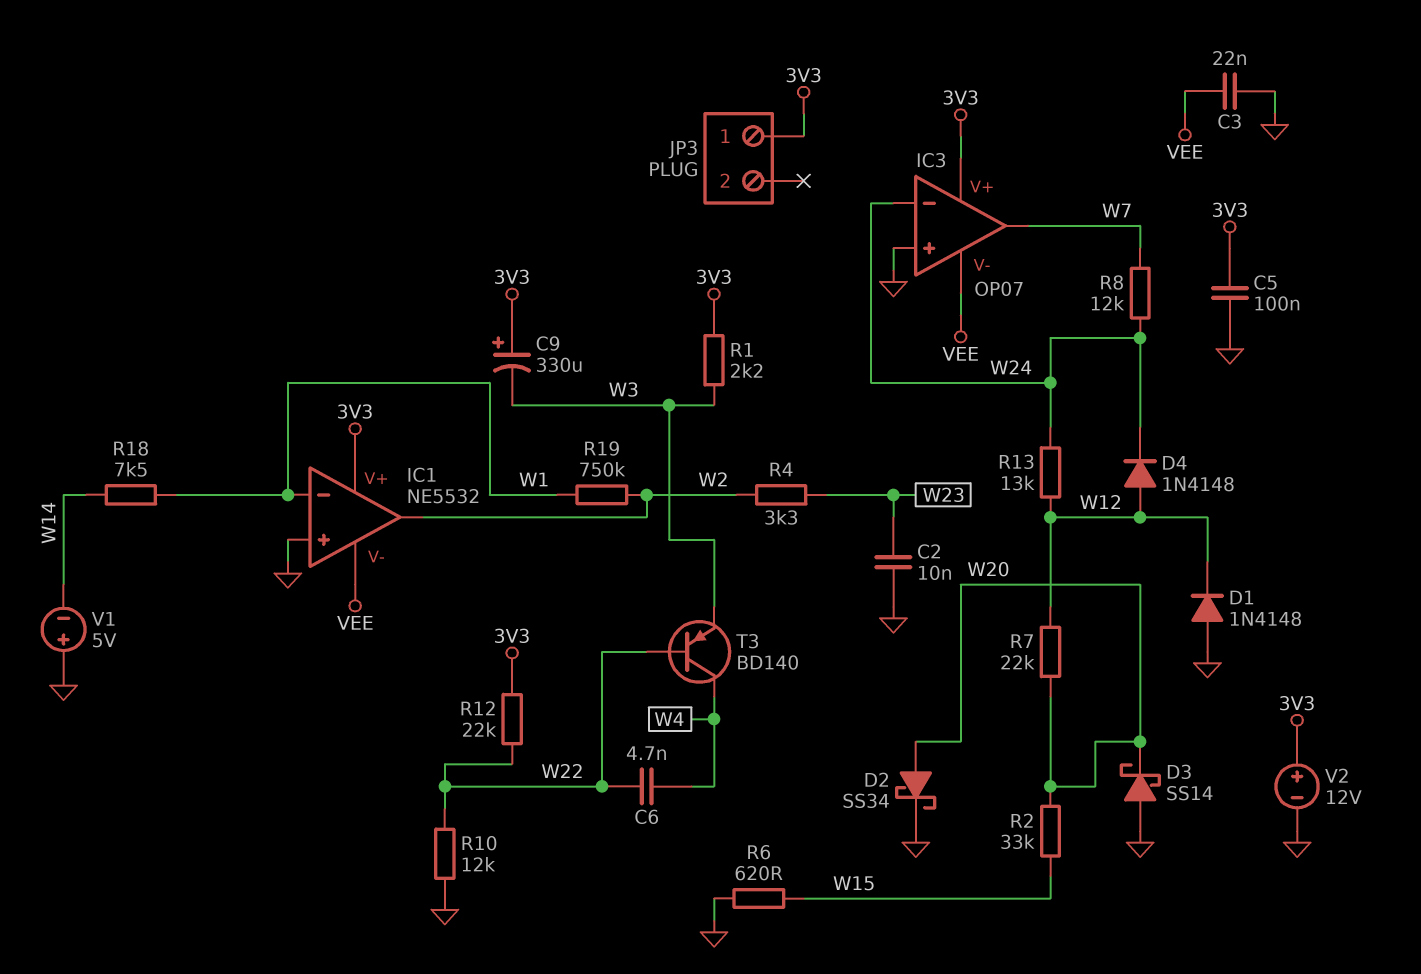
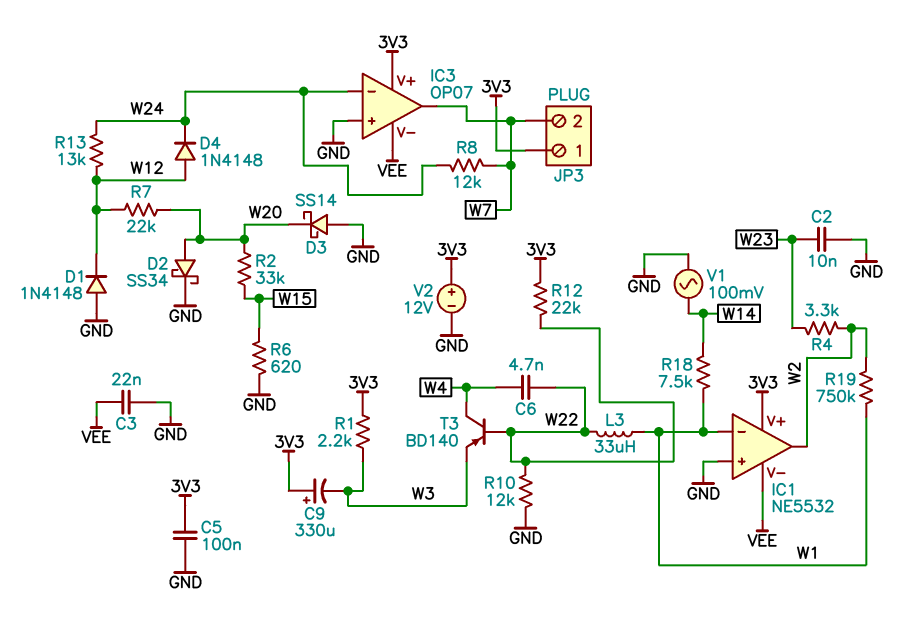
JP3 pin 2: none -> W7
L3: none -> 33uH (W1, W22)
V1: 5V (plus GND, minus W14) -> AC 100mV (GND, W14)

